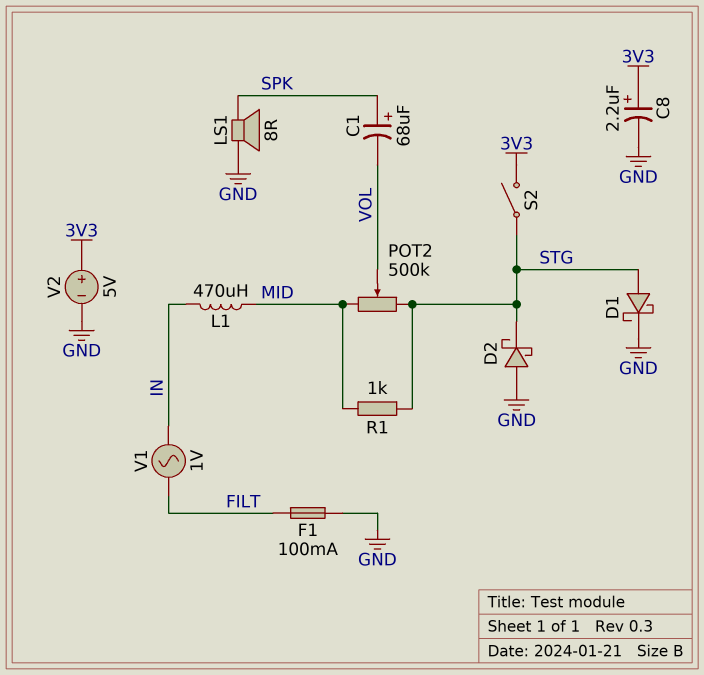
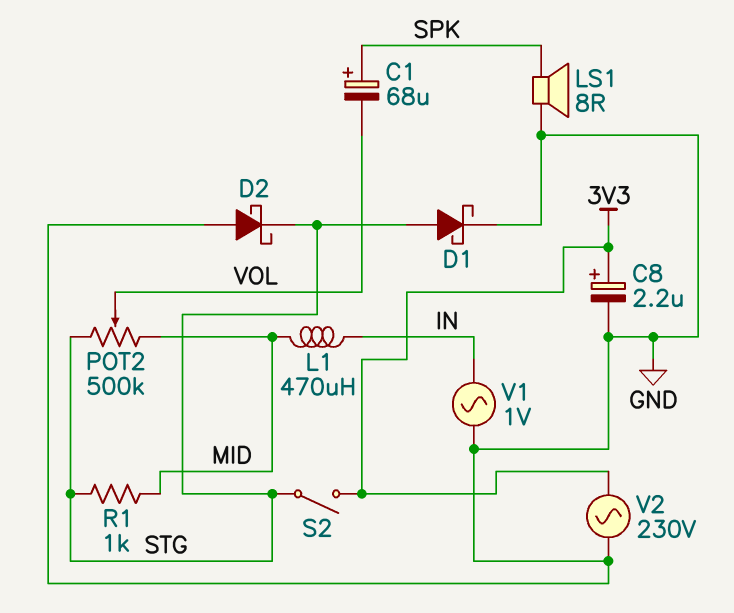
F1: 100mA (FILT, GND) -> none
V1: AC 1V (FILT, IN) -> AC 1V (GND, IN)
V2: 5V (plus 3V3, minus GND) -> AC 230V (3V3, GND)

